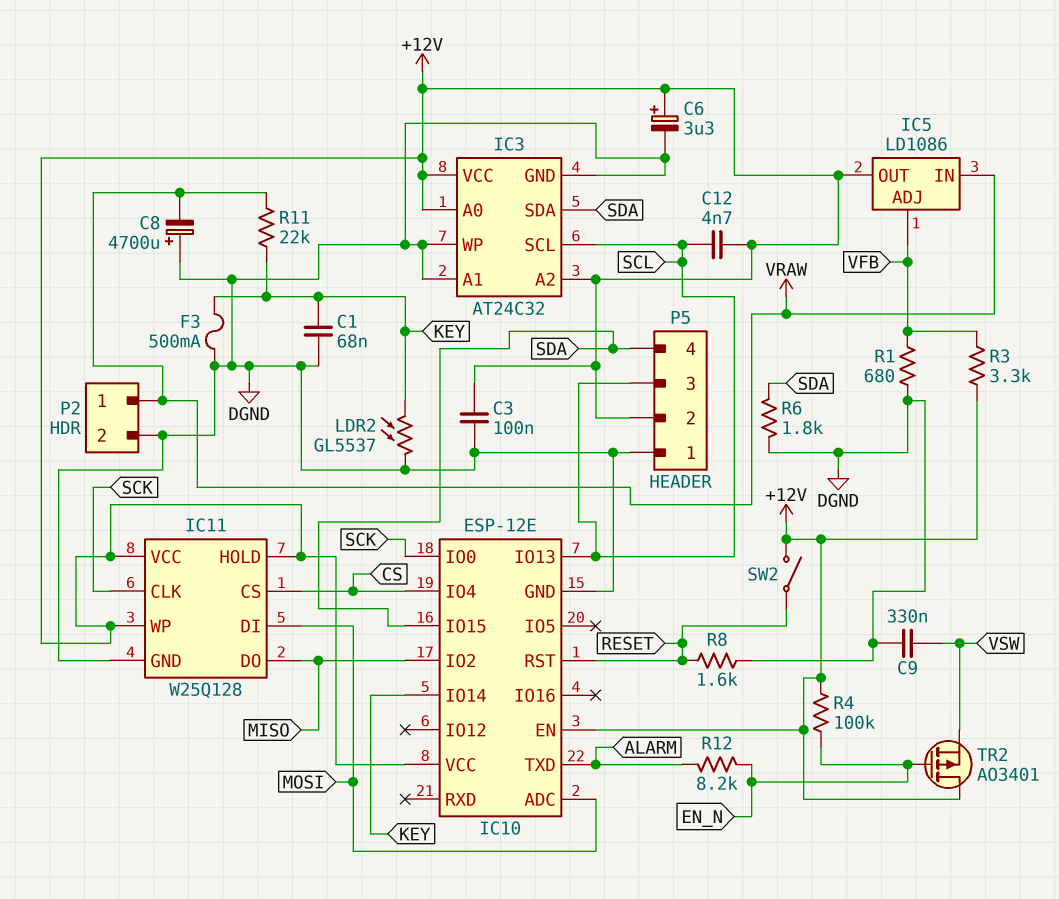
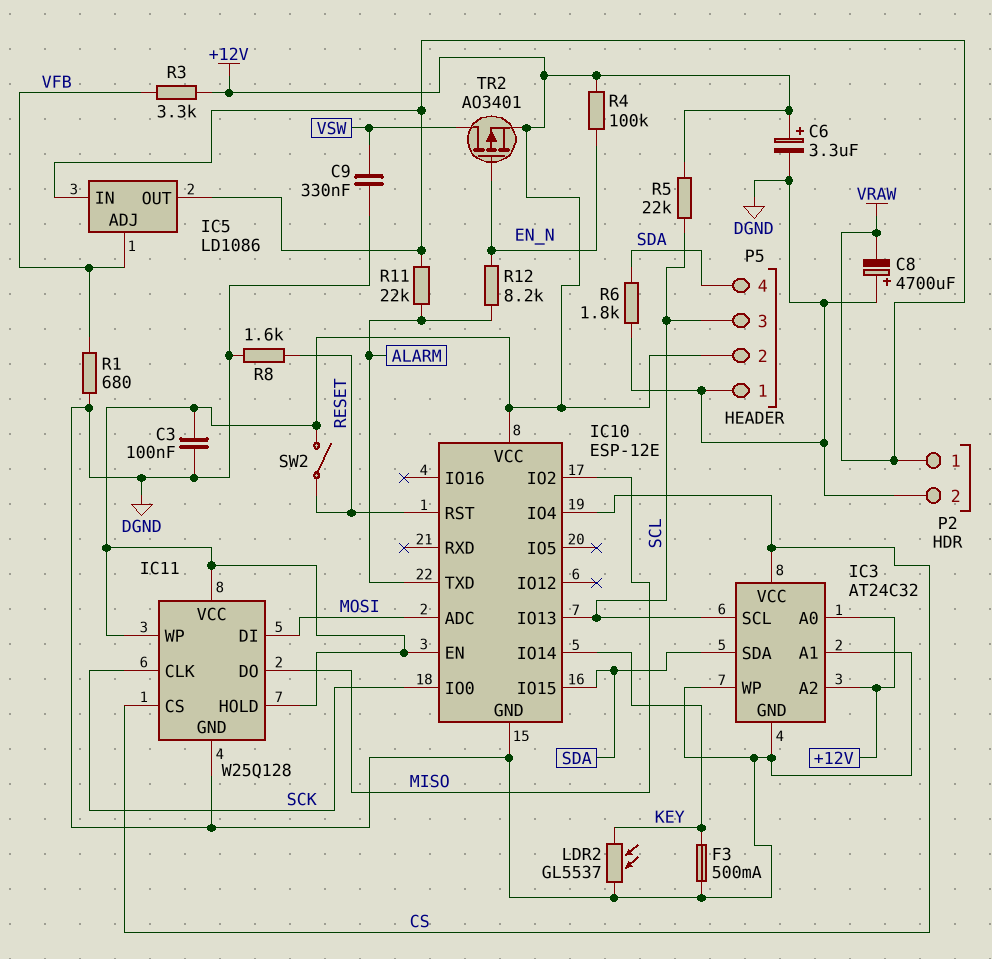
C1: 68nF (DGND, KEY) -> none
C12: 4.7nF (+12V, SCL) -> none
IC3 pin VCC: +12V -> CS
IC5 pin OUT: +12V -> VRAW
R5: none -> 22k (+12V, SCL)
R11: 22k (KEY, VRAW) -> 22k (ALARM, VRAW)
TR2: PMOS AO3401 (G EN_N, D +12V, S VSW) -> PMOS AO3401 (G EN_N, D VSW, S +12V)

